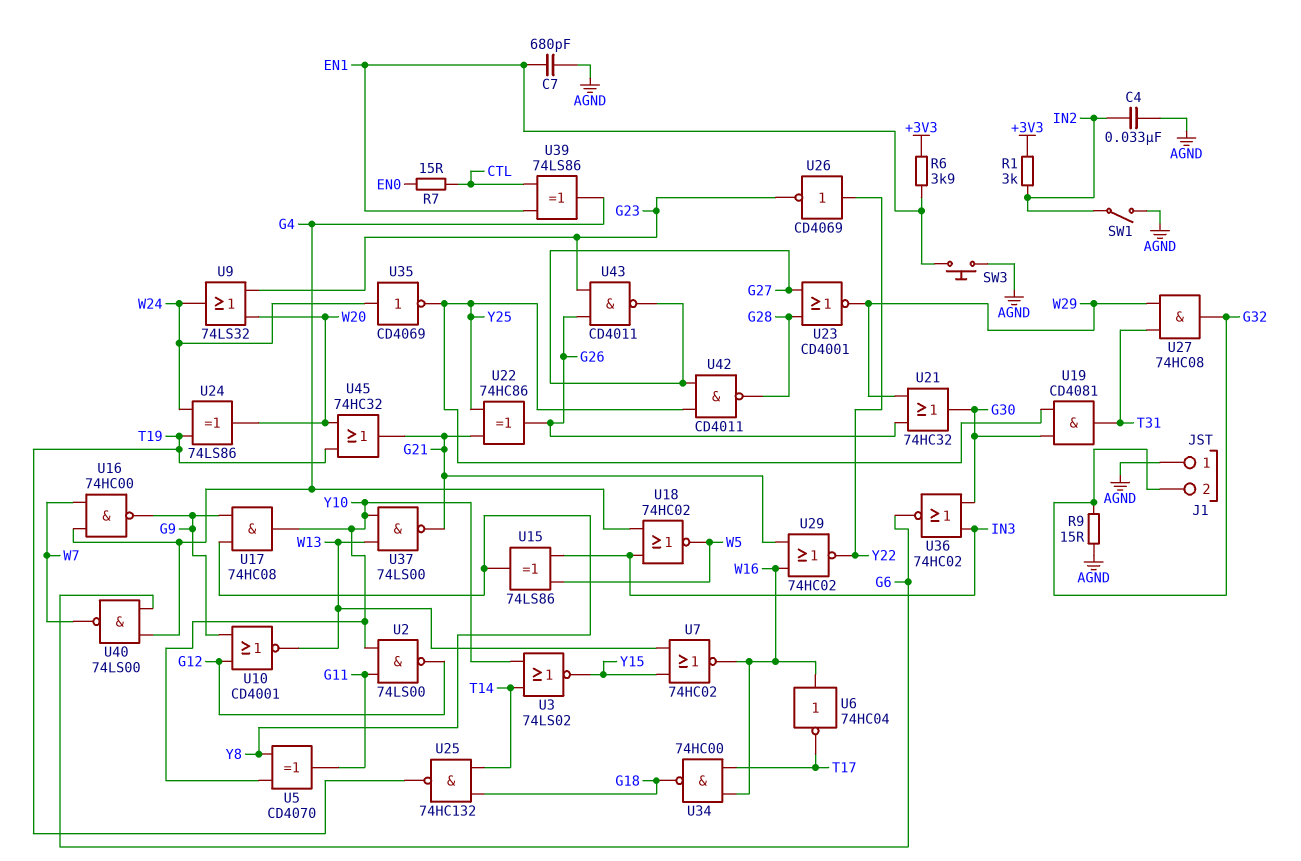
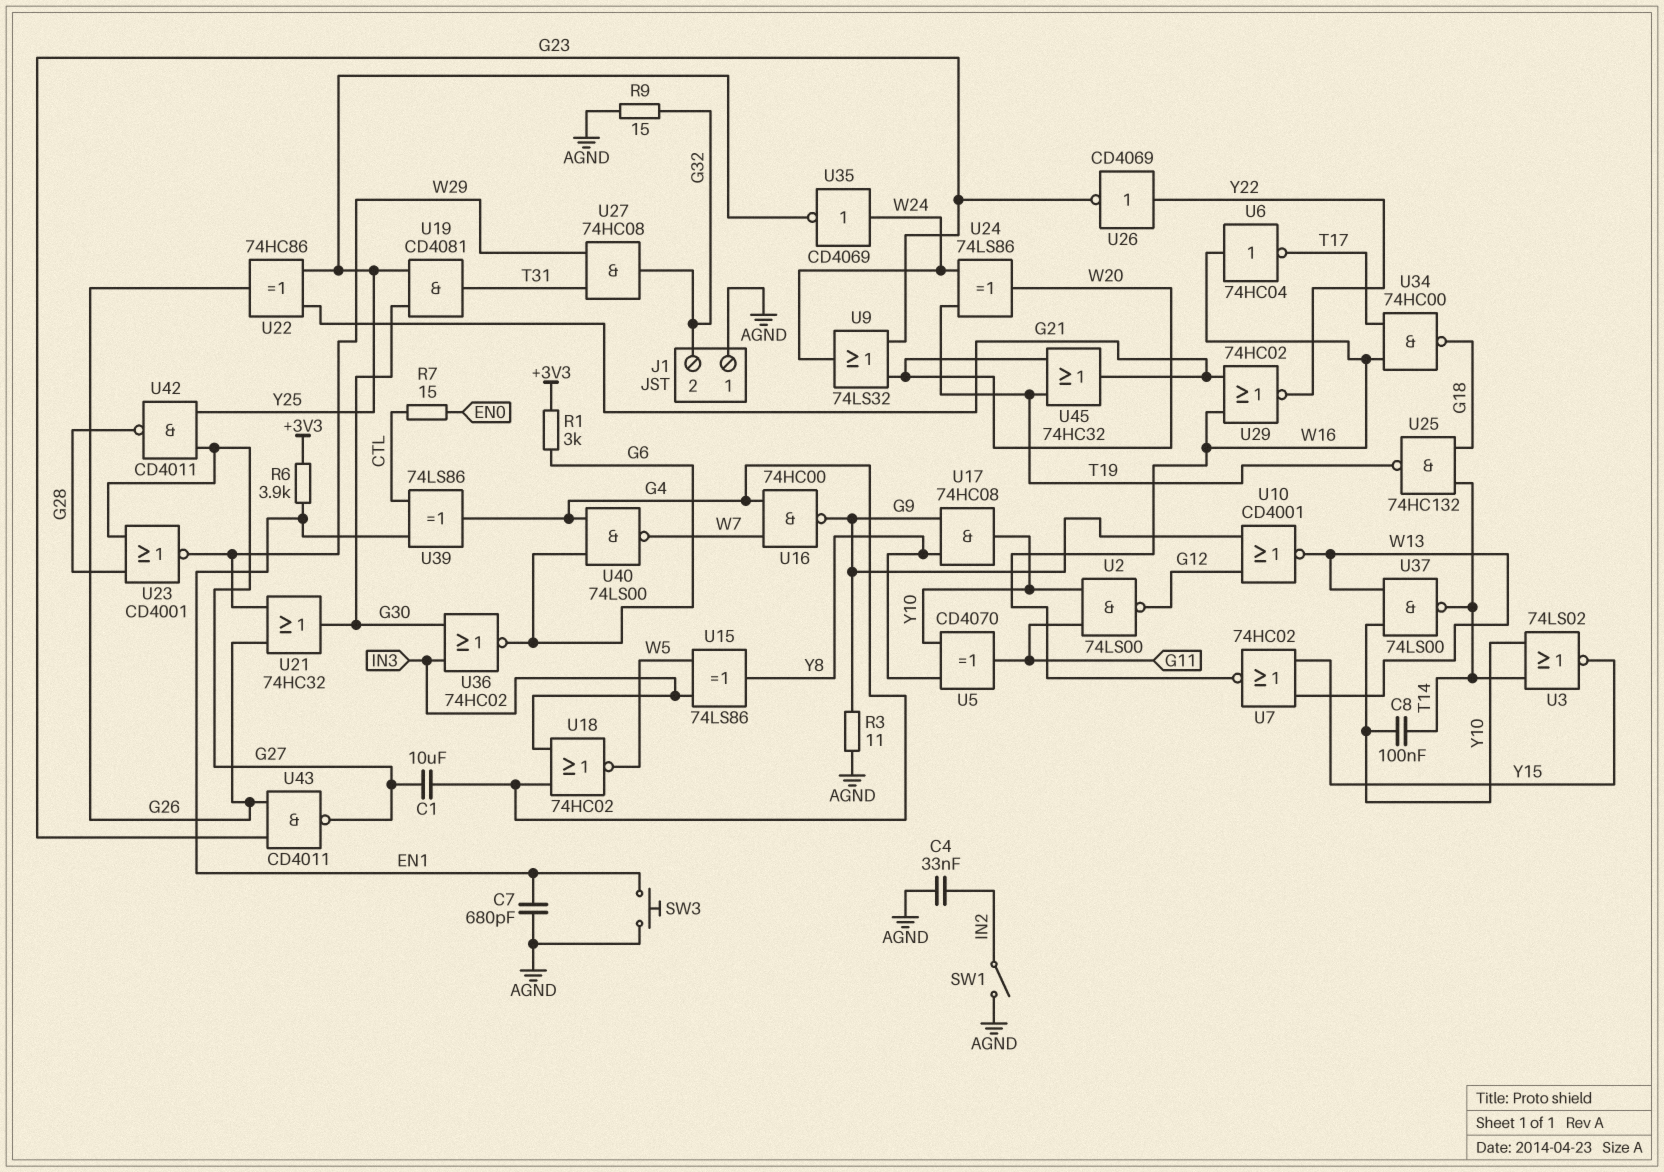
C1: none -> 10uF (G4, G27)
C8: none -> 100nF (T14, Y10)
R1: 3k (+3V3, IN2) -> 3k (+3V3, G6)
R3: none -> 11 (AGND, G9)
U37: NAND 74LS00 (in W13, in Y10, out G21) -> NAND 74LS00 (in W13, in Y10, out T14)

